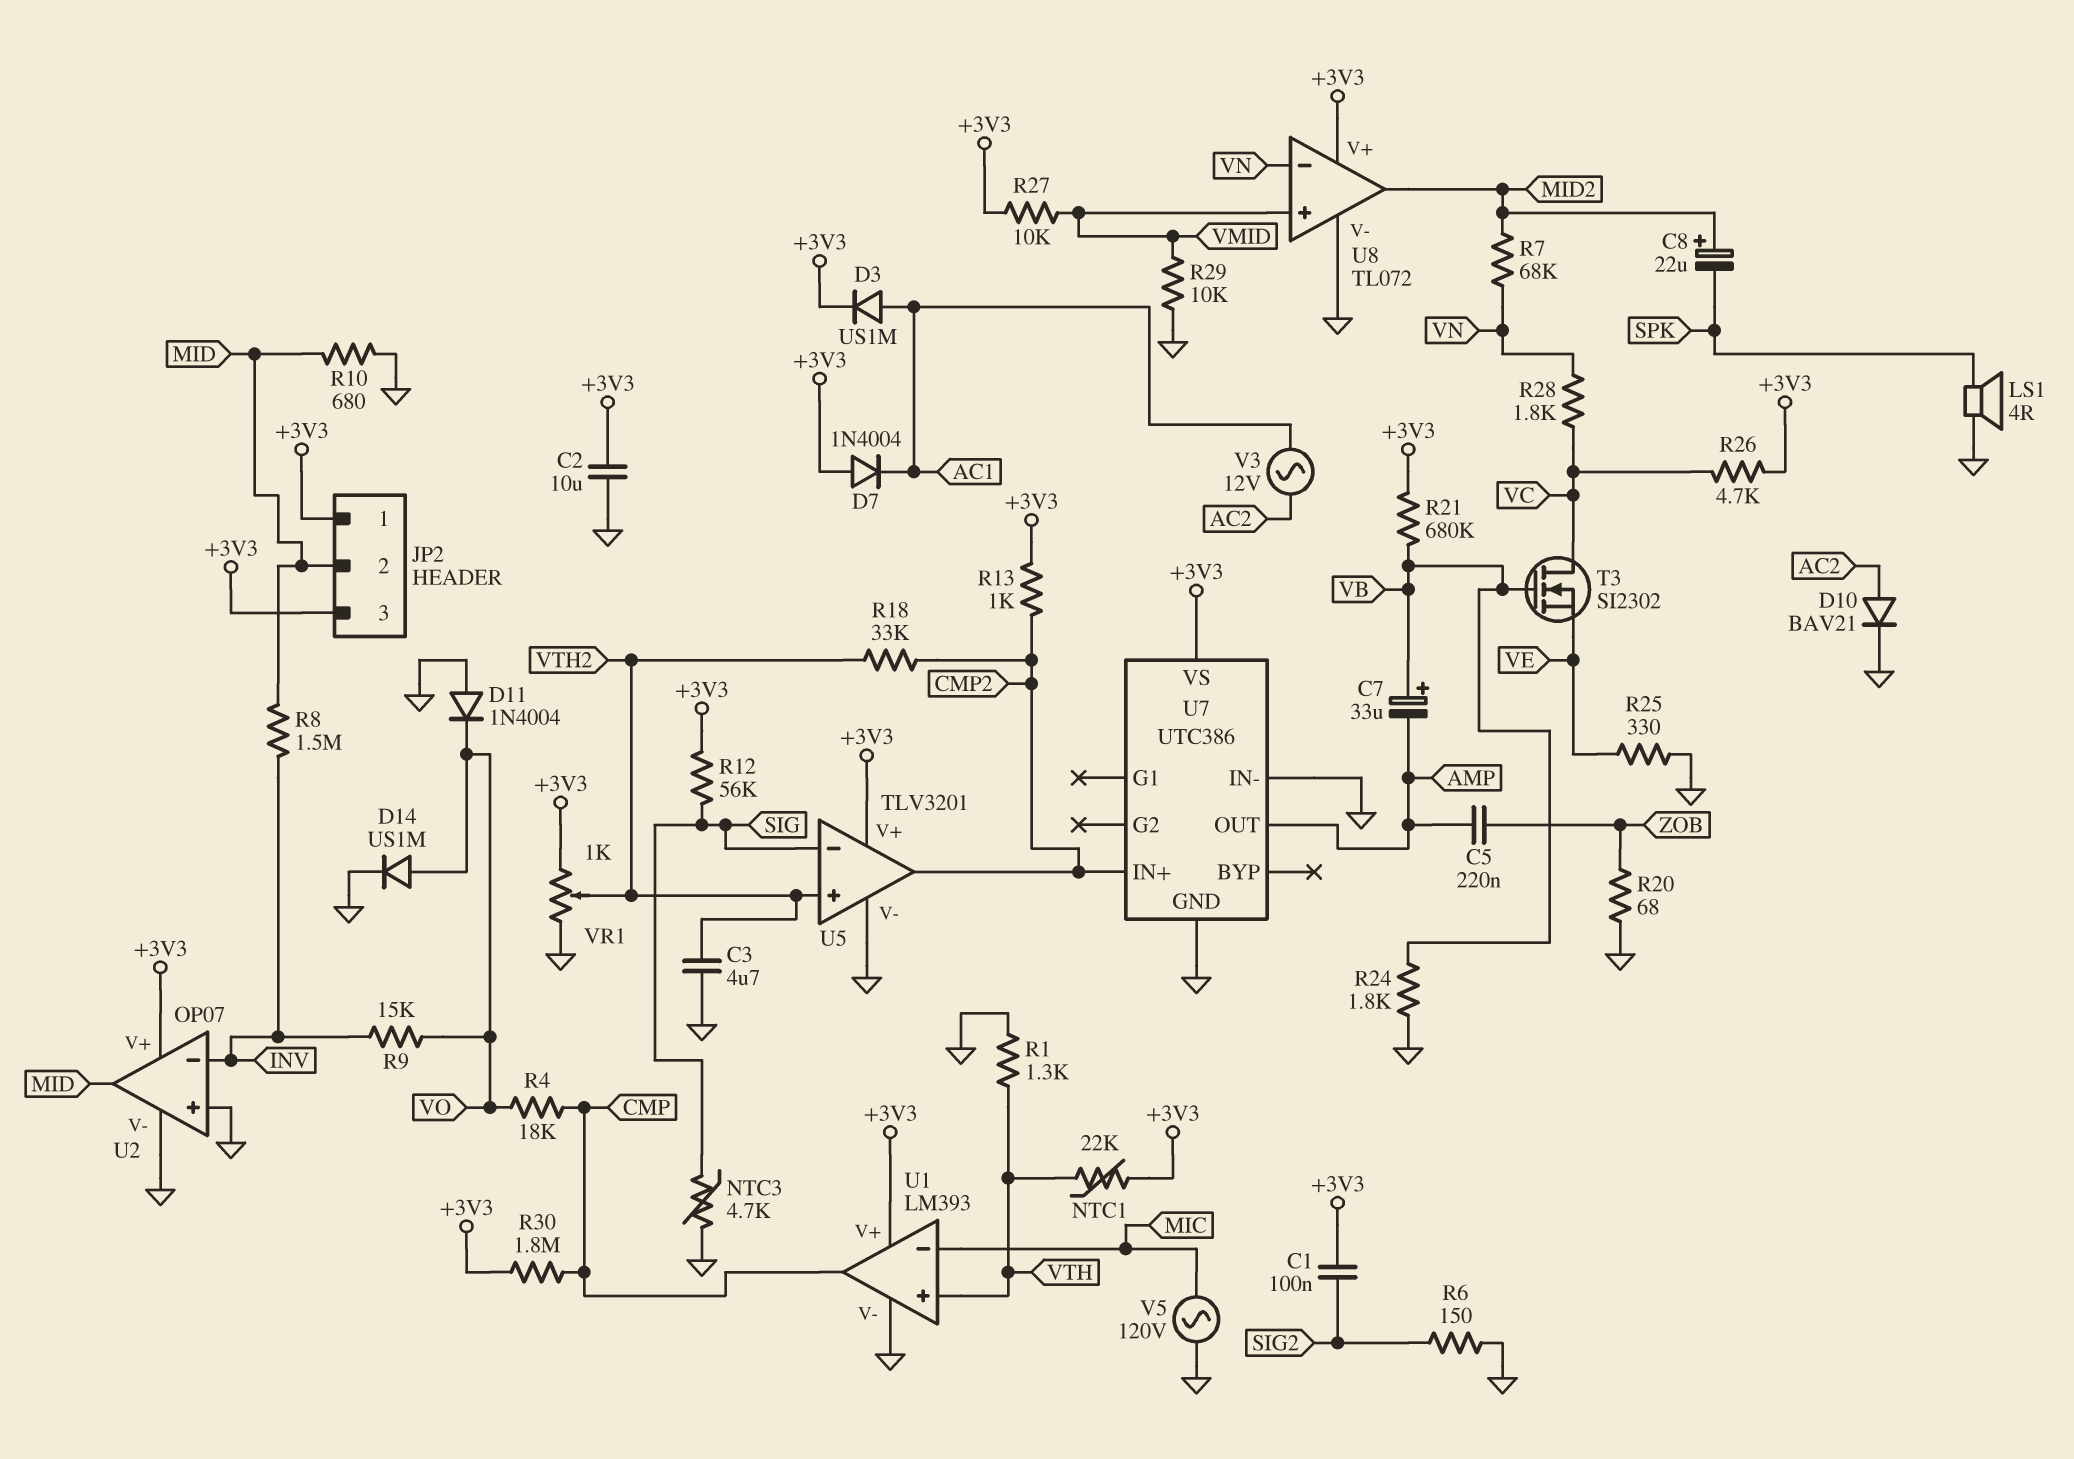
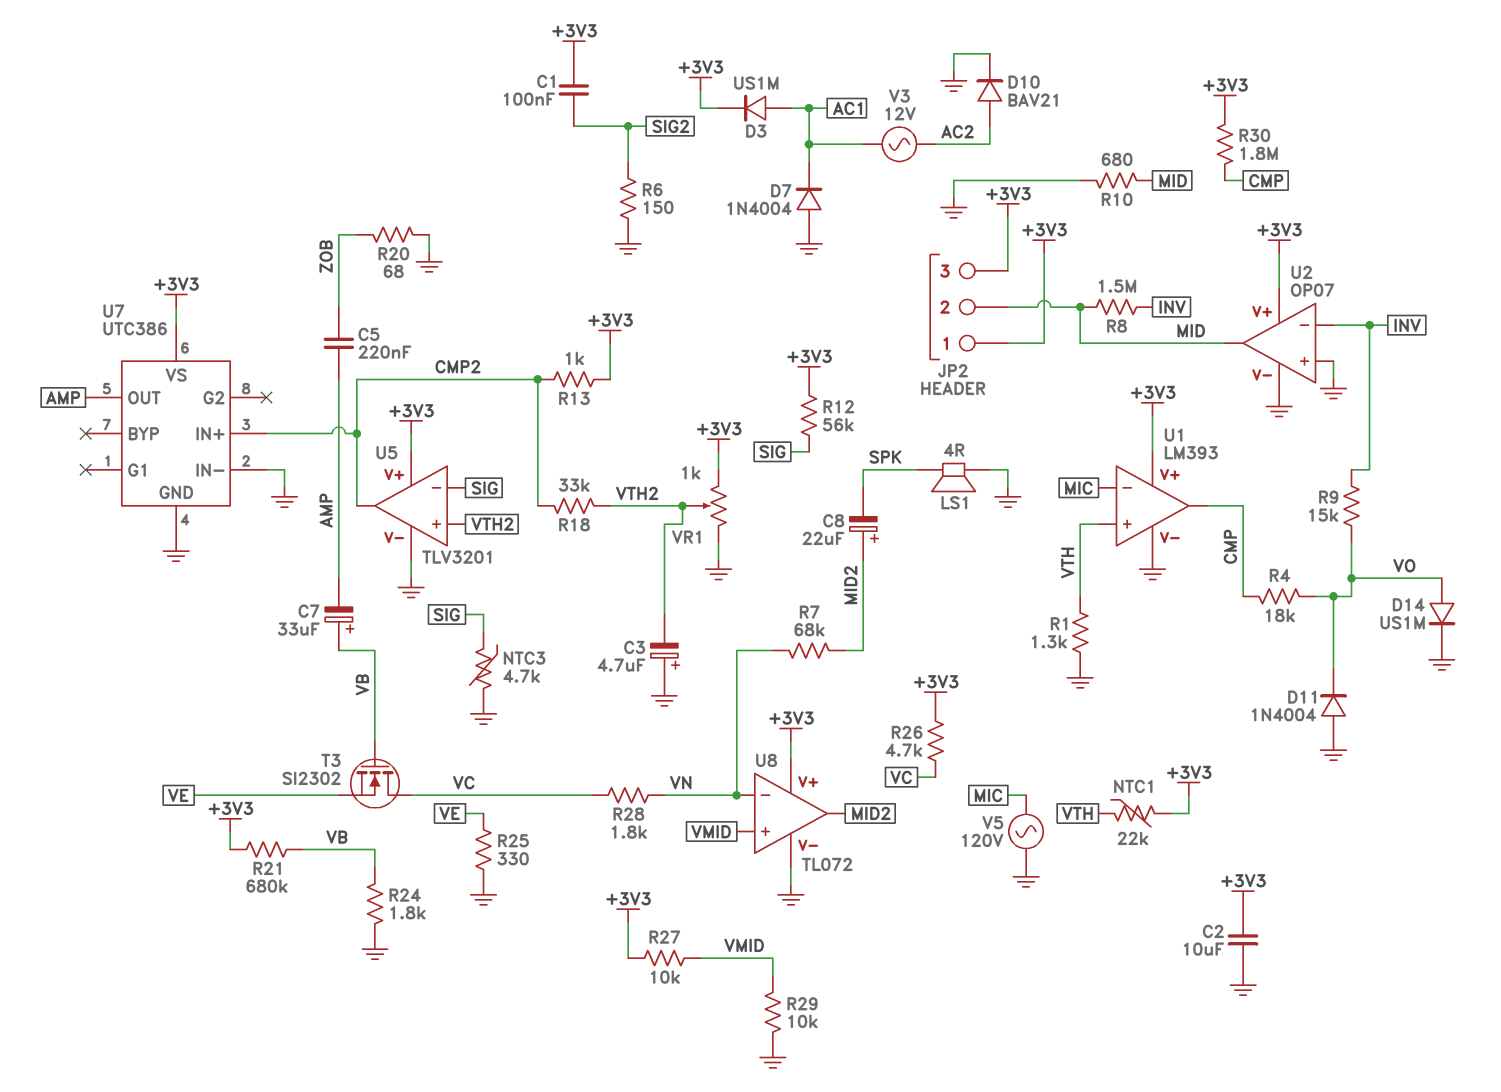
C3: 4.7uF (GND, VTH2) -> 4.7uF (plus GND, minus VTH2)
D7: diode 1N4004 (A +3V3, K AC1) -> diode 1N4004 (A GND, K AC1)

